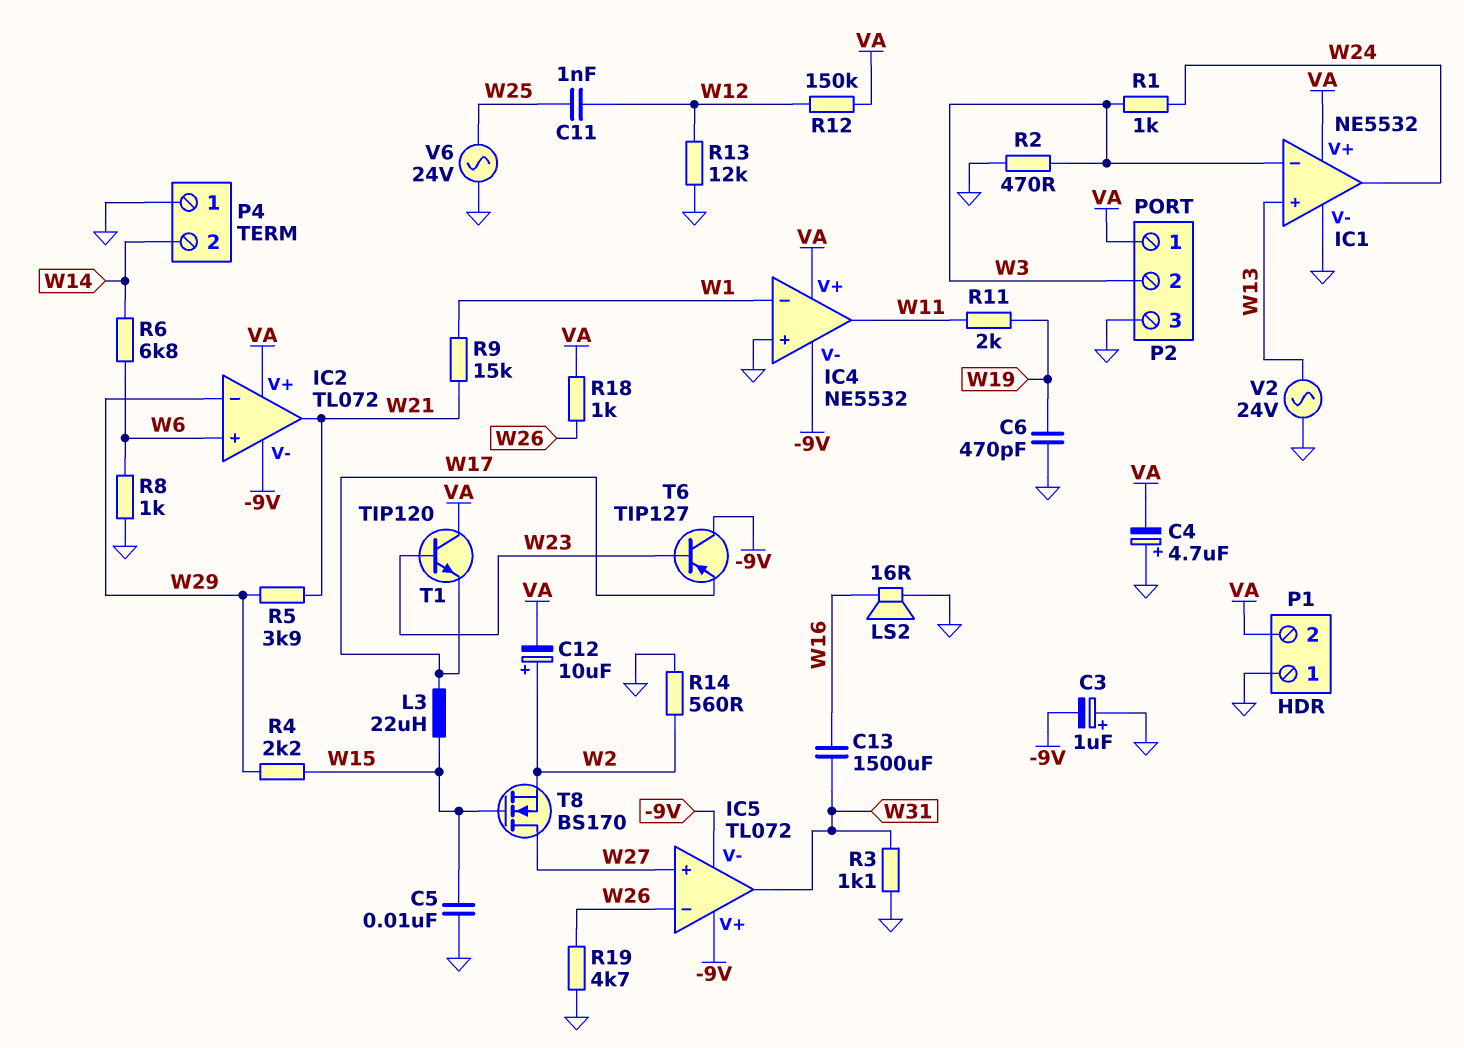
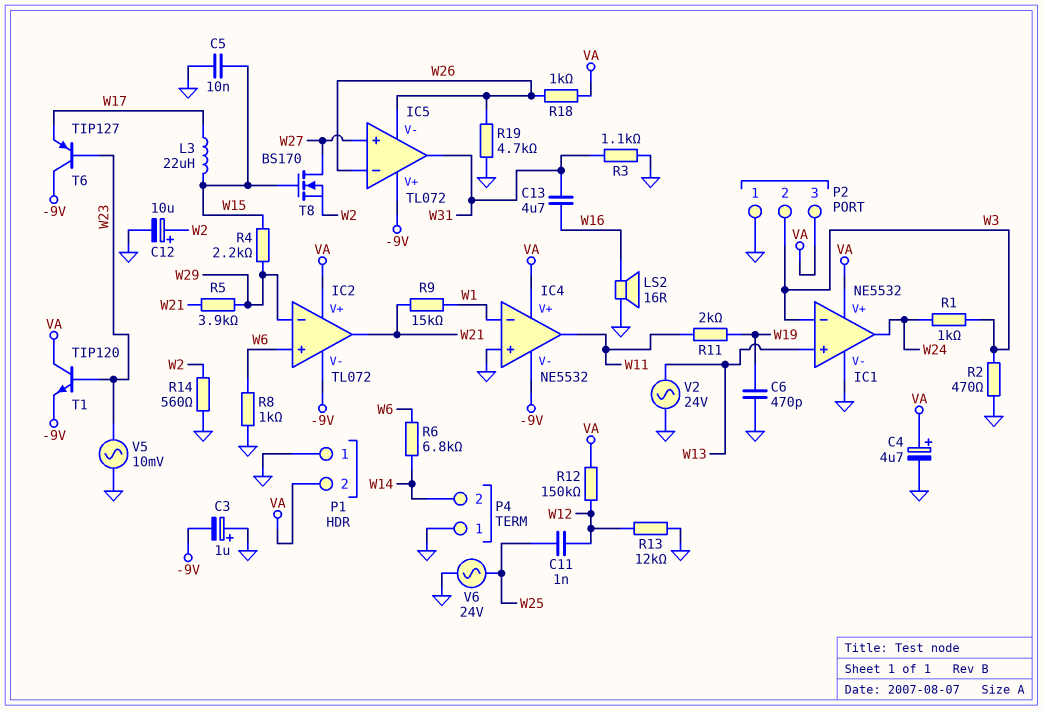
C4: 4.7uF (plus GND, minus VA) -> 4.7uF (plus VA, minus GND)
C12: 10uF (plus W2, minus VA) -> 10uF (plus W2, minus GND)
C13: 1500uF (W16, W31) -> 4.7uF (W16, W31)
IC5 pin V-: -9V -> W26
P2 pin 1: VA -> GND
P2 pin 3: GND -> VA
T1: NPN TIP120 (B W23, C VA, E W17) -> NPN TIP120 (B W23, C VA, E -9V)
V5: none -> AC 10mV (GND, W23)

